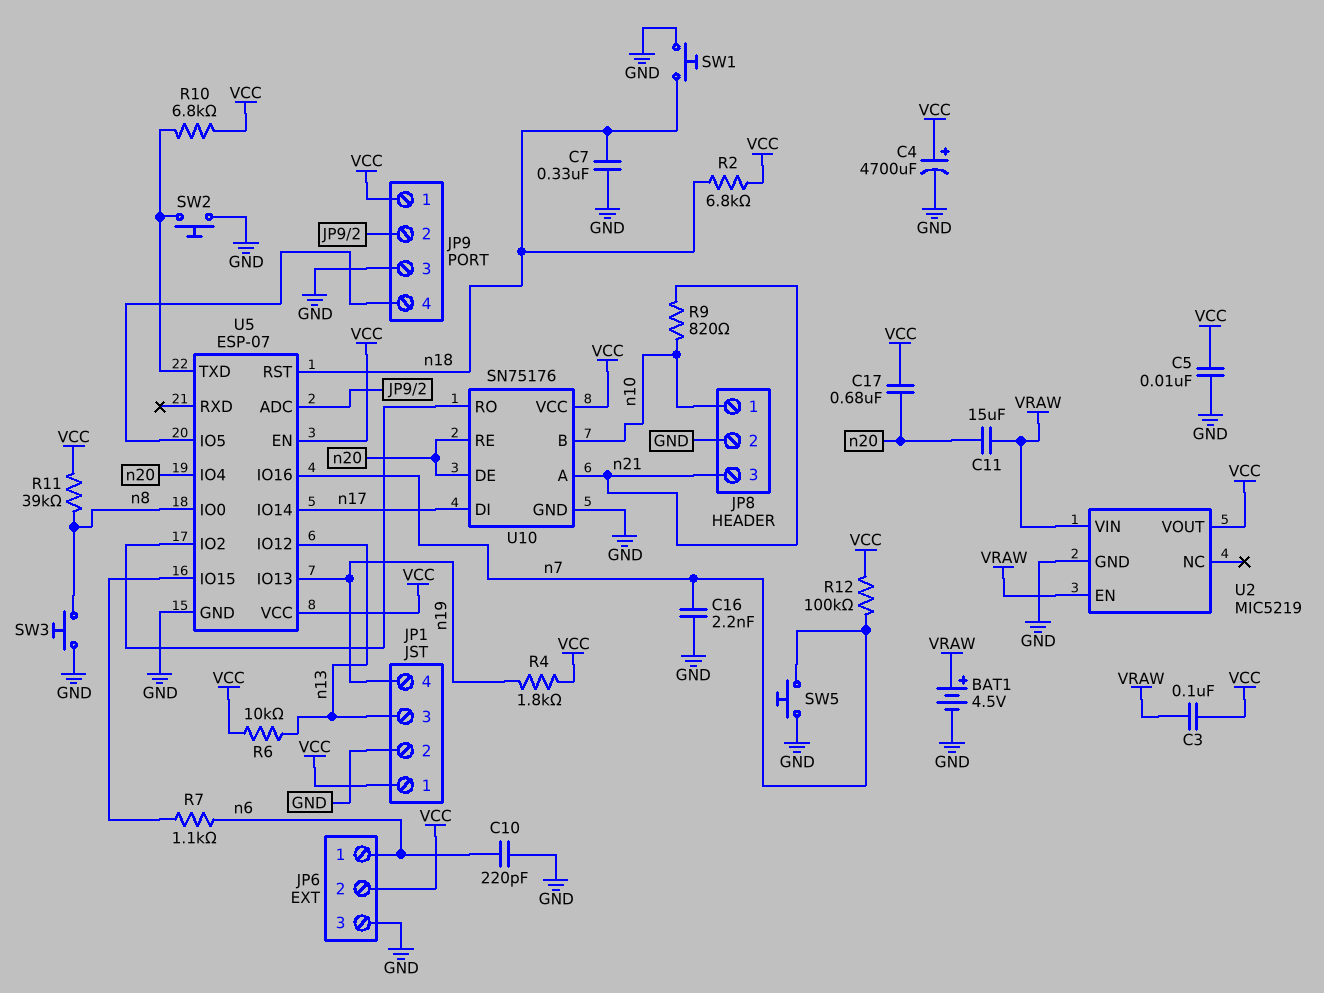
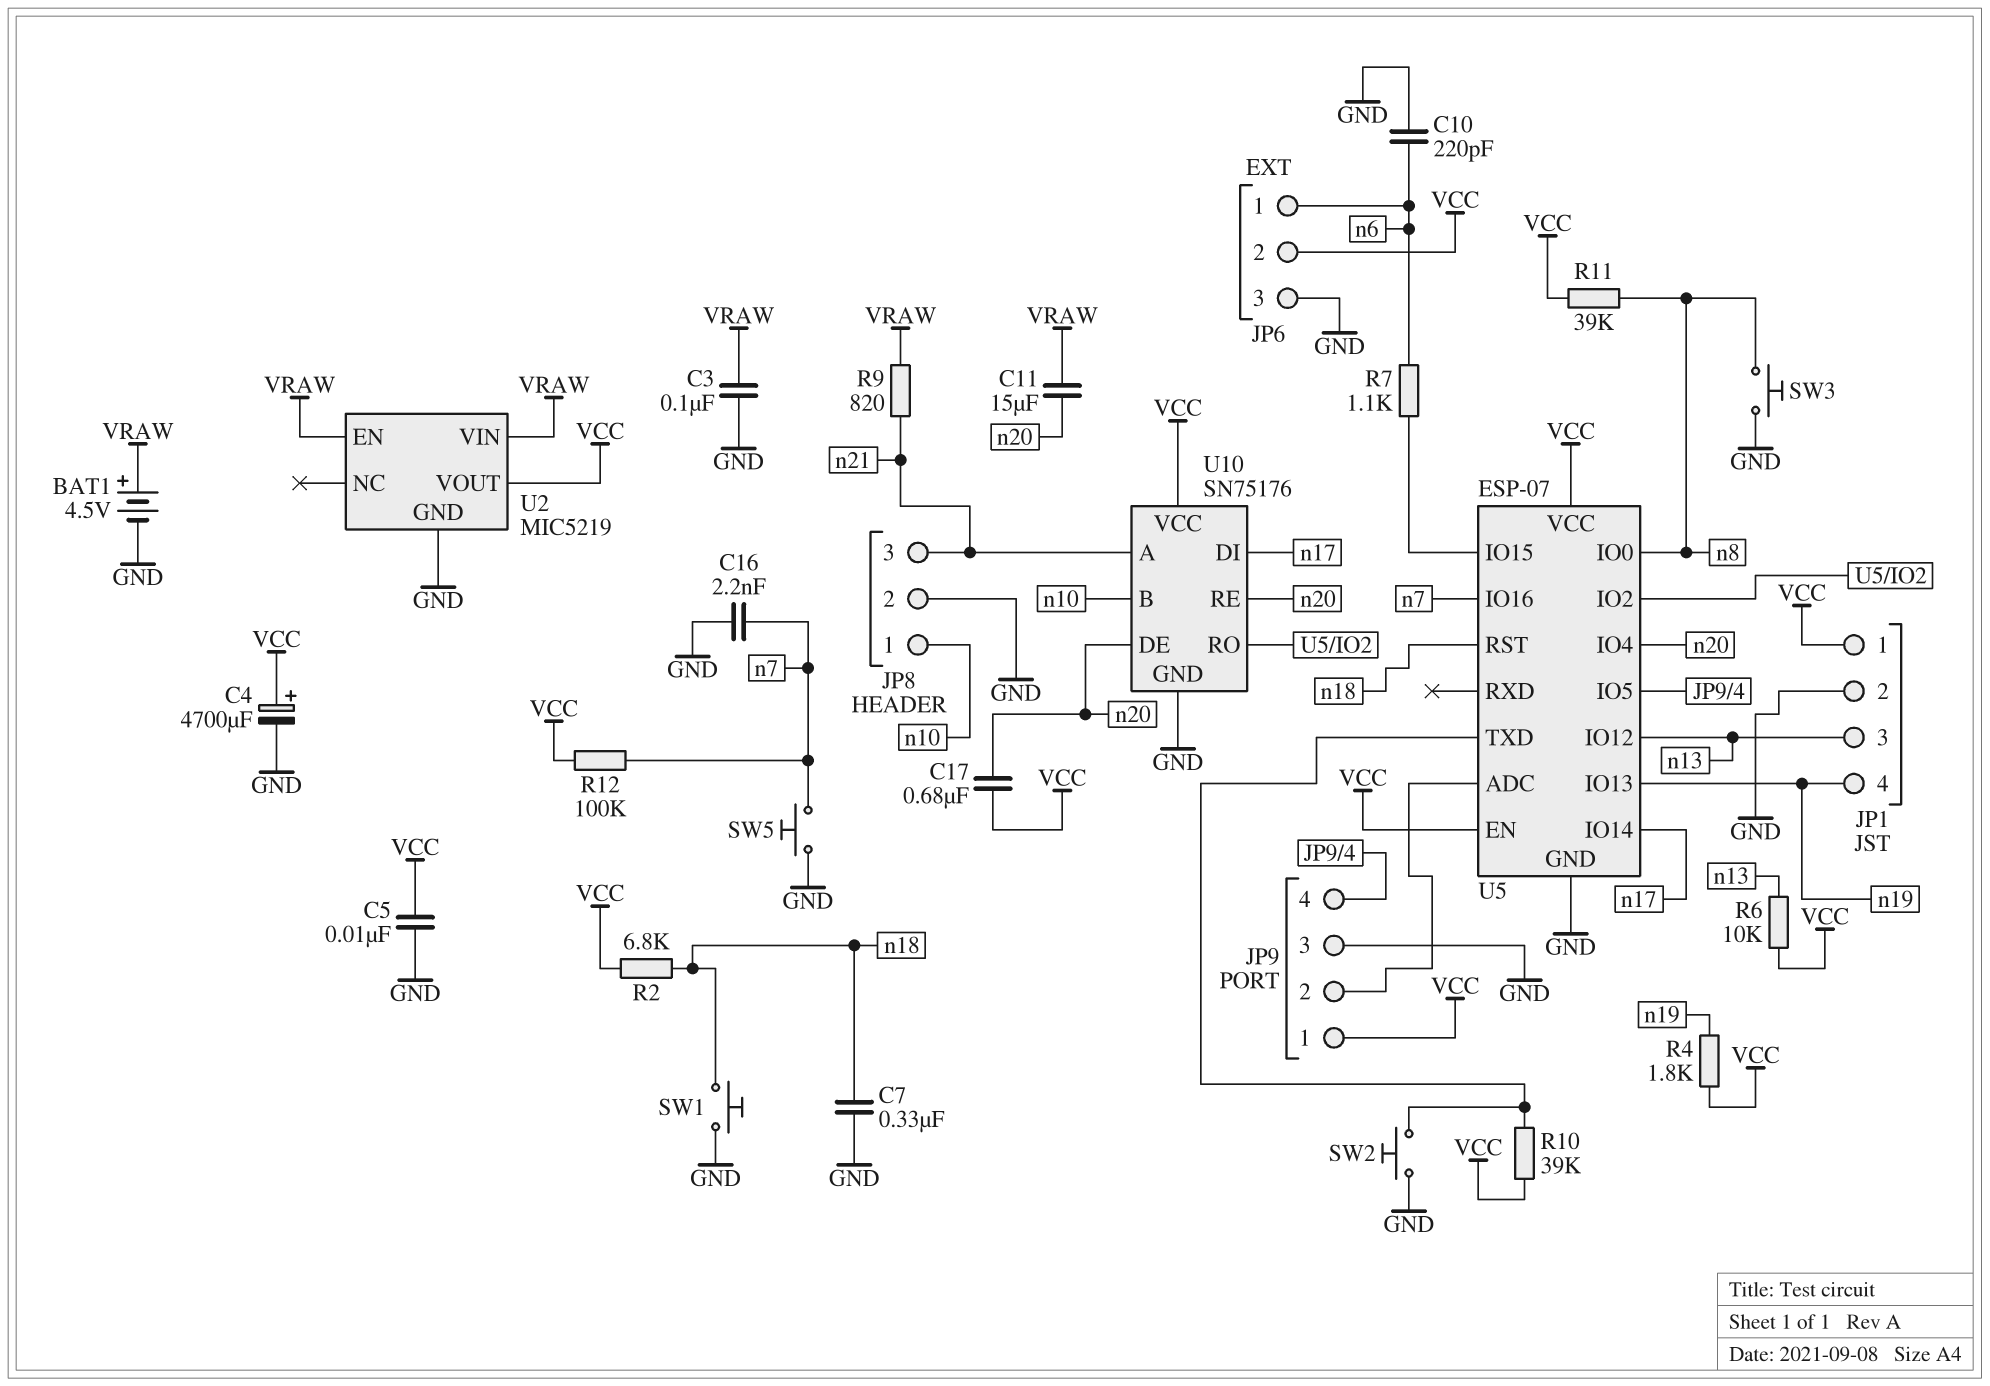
C3: 100nF (VCC, VRAW) -> 100nF (GND, VRAW)
R9: 820 (n10, n21) -> 820 (VRAW, n21)
R10: 6.8k (U5/TXD, VCC) -> 39k (U5/TXD, VCC)

